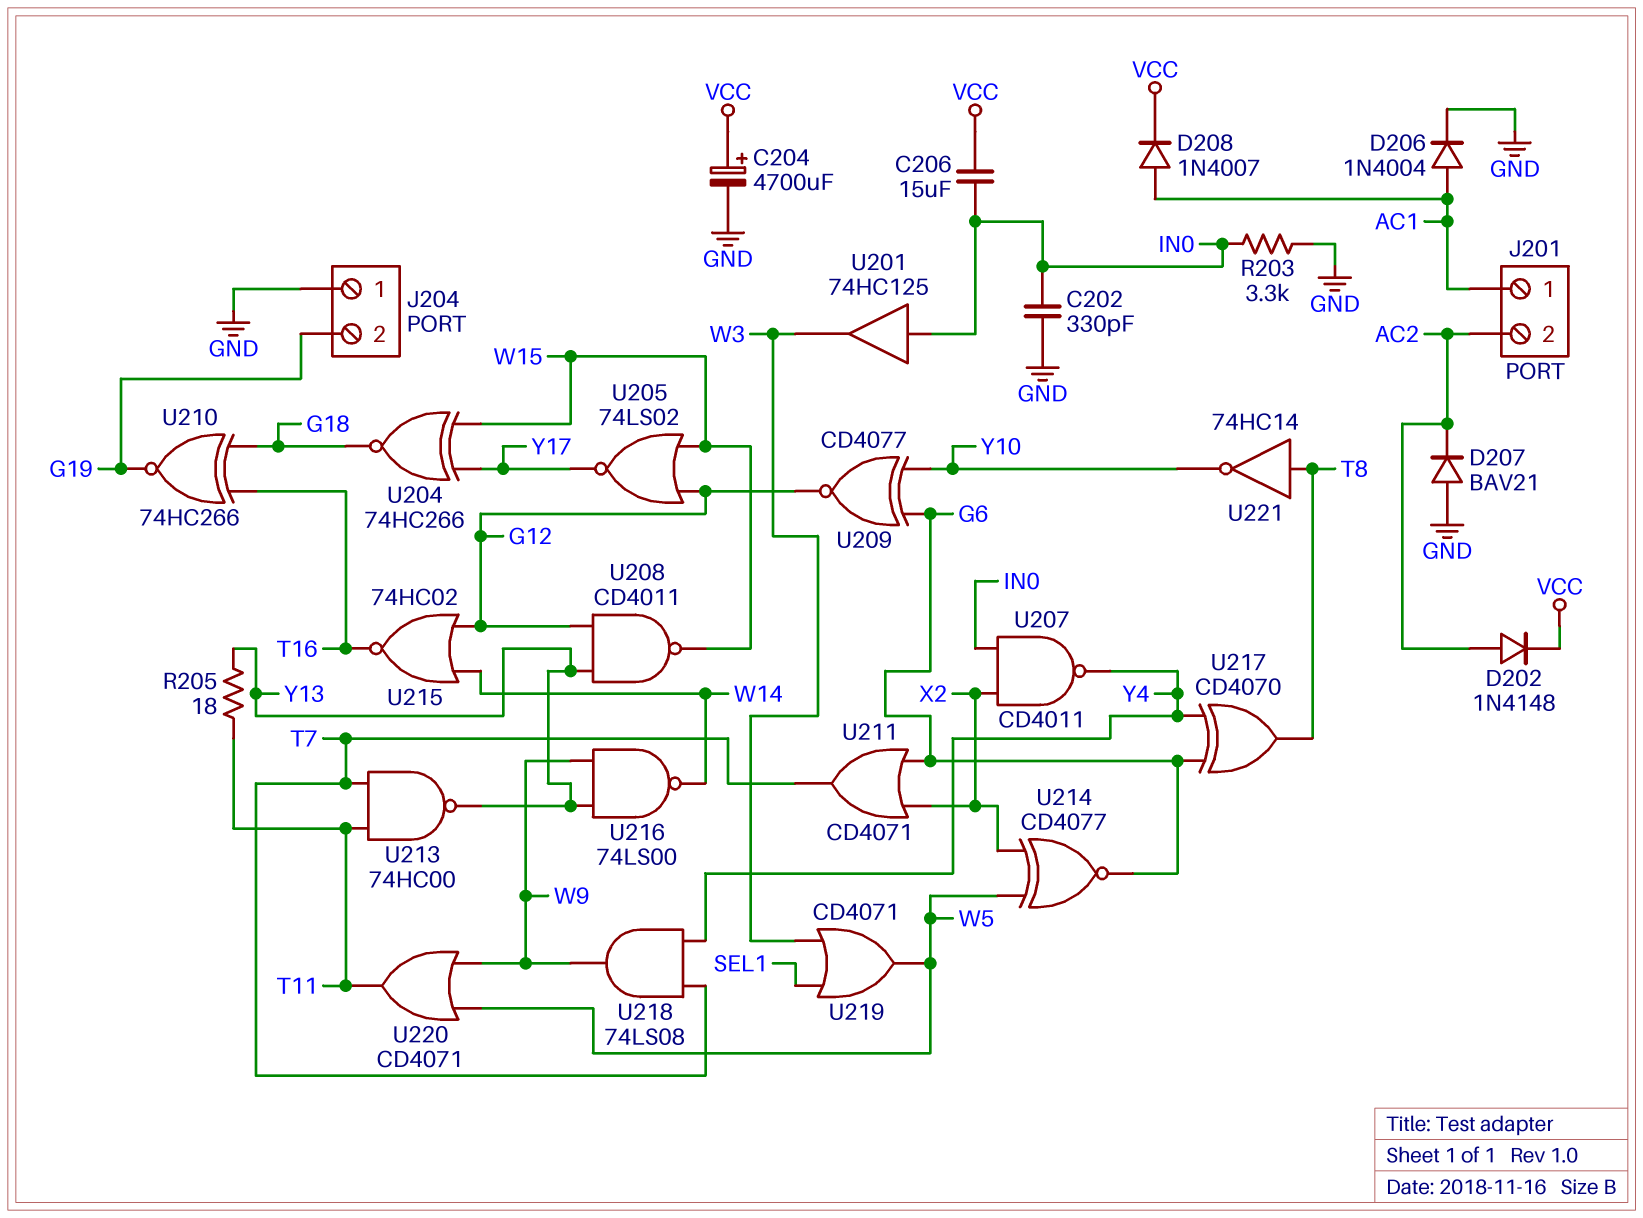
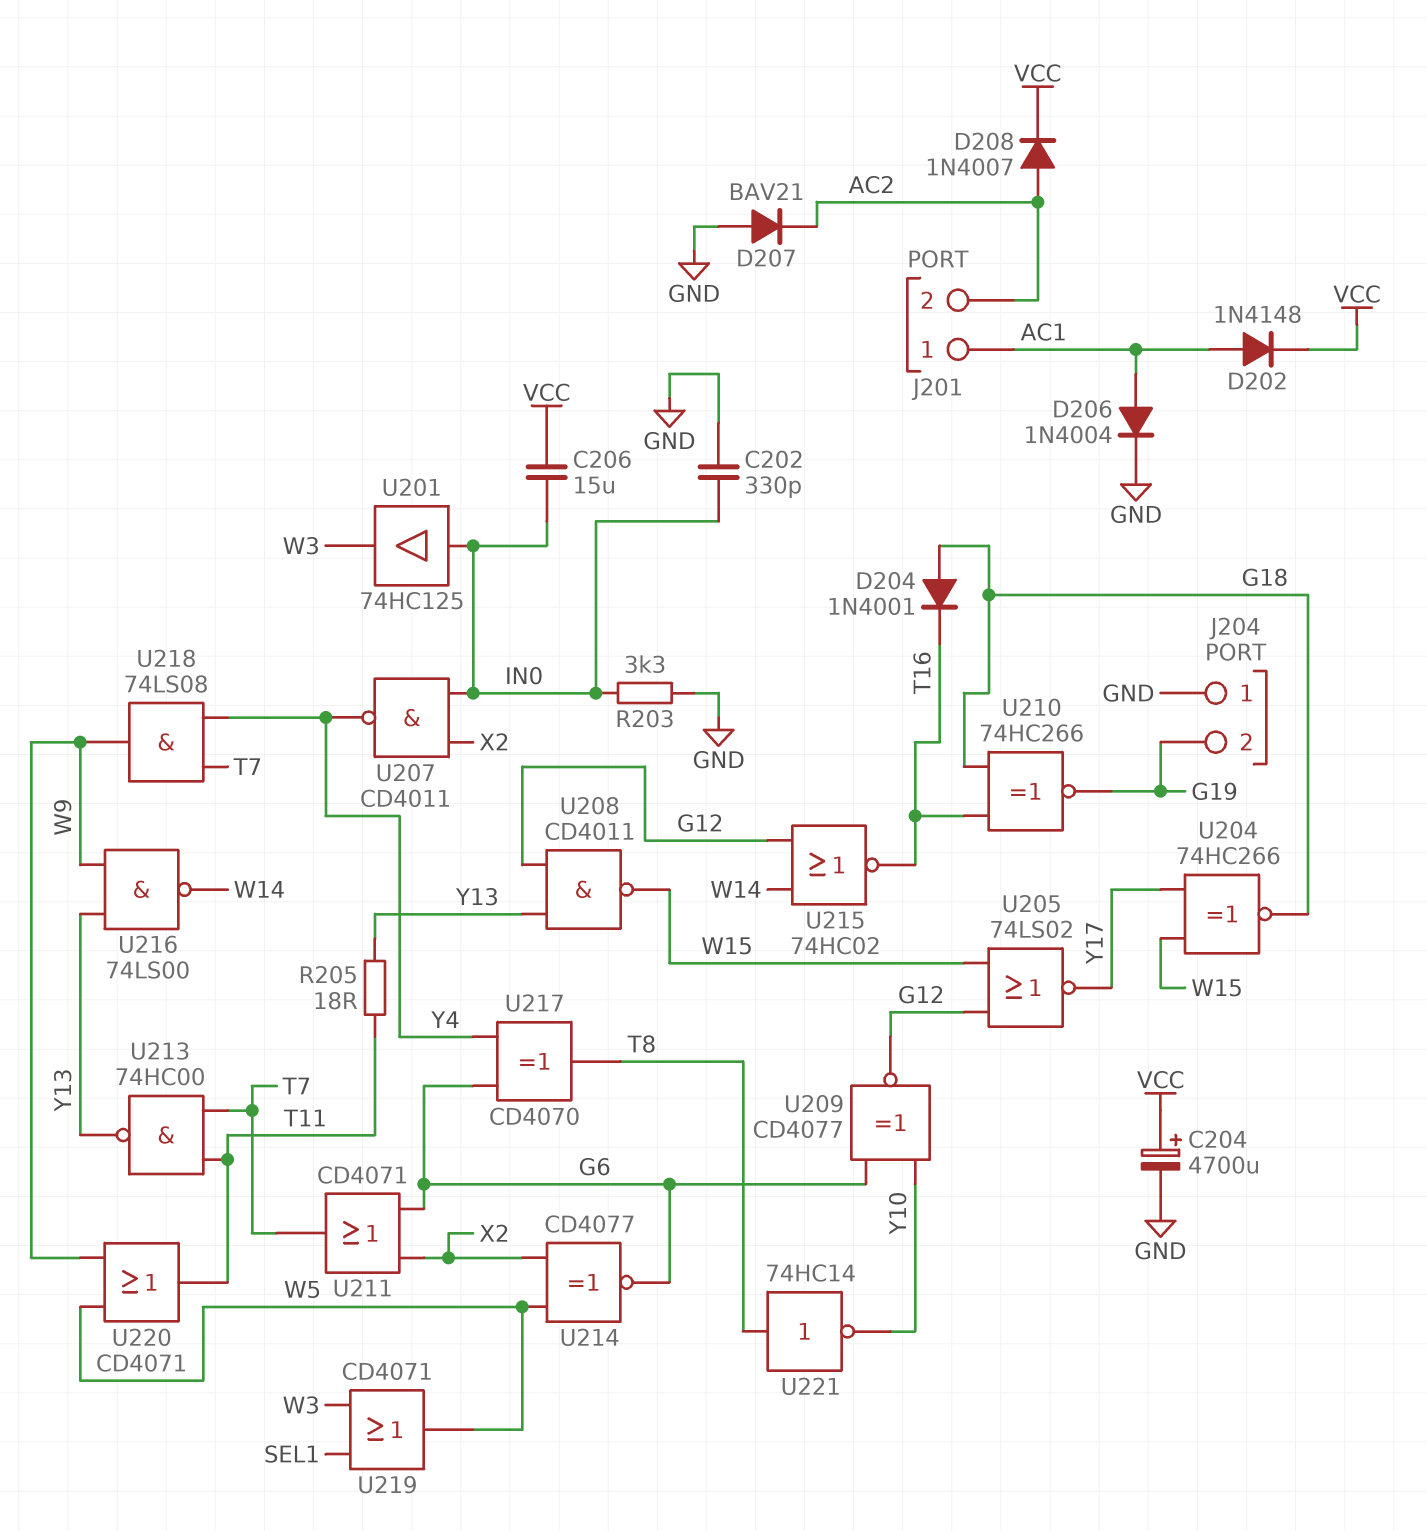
D202: diode 1N4148 (A AC2, K VCC) -> diode 1N4148 (A AC1, K VCC)
D204: none -> diode 1N4001 (A G18, K T16)
D208: diode 1N4007 (A AC1, K VCC) -> diode 1N4007 (A AC2, K VCC)

